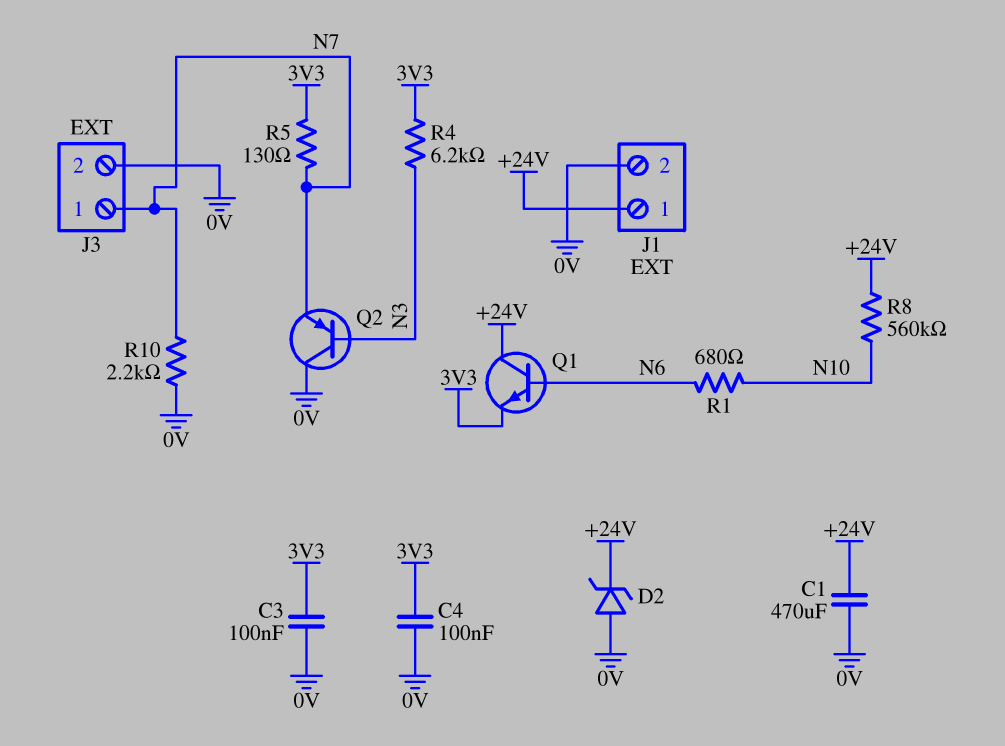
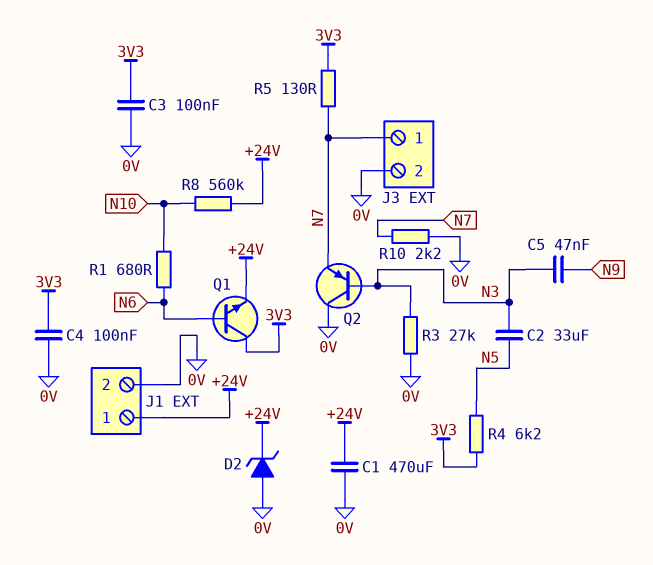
C2: none -> 33uF (N3, N5)
C5: none -> 47nF (N3, N9)
Q1: NPN (B N6, C +24V, E 3V3) -> NPN (B N6, C 3V3, E +24V)
R3: none -> 27k (0V, N3)
R4: 6.2k (3V3, N3) -> 6.2k (3V3, N5)

